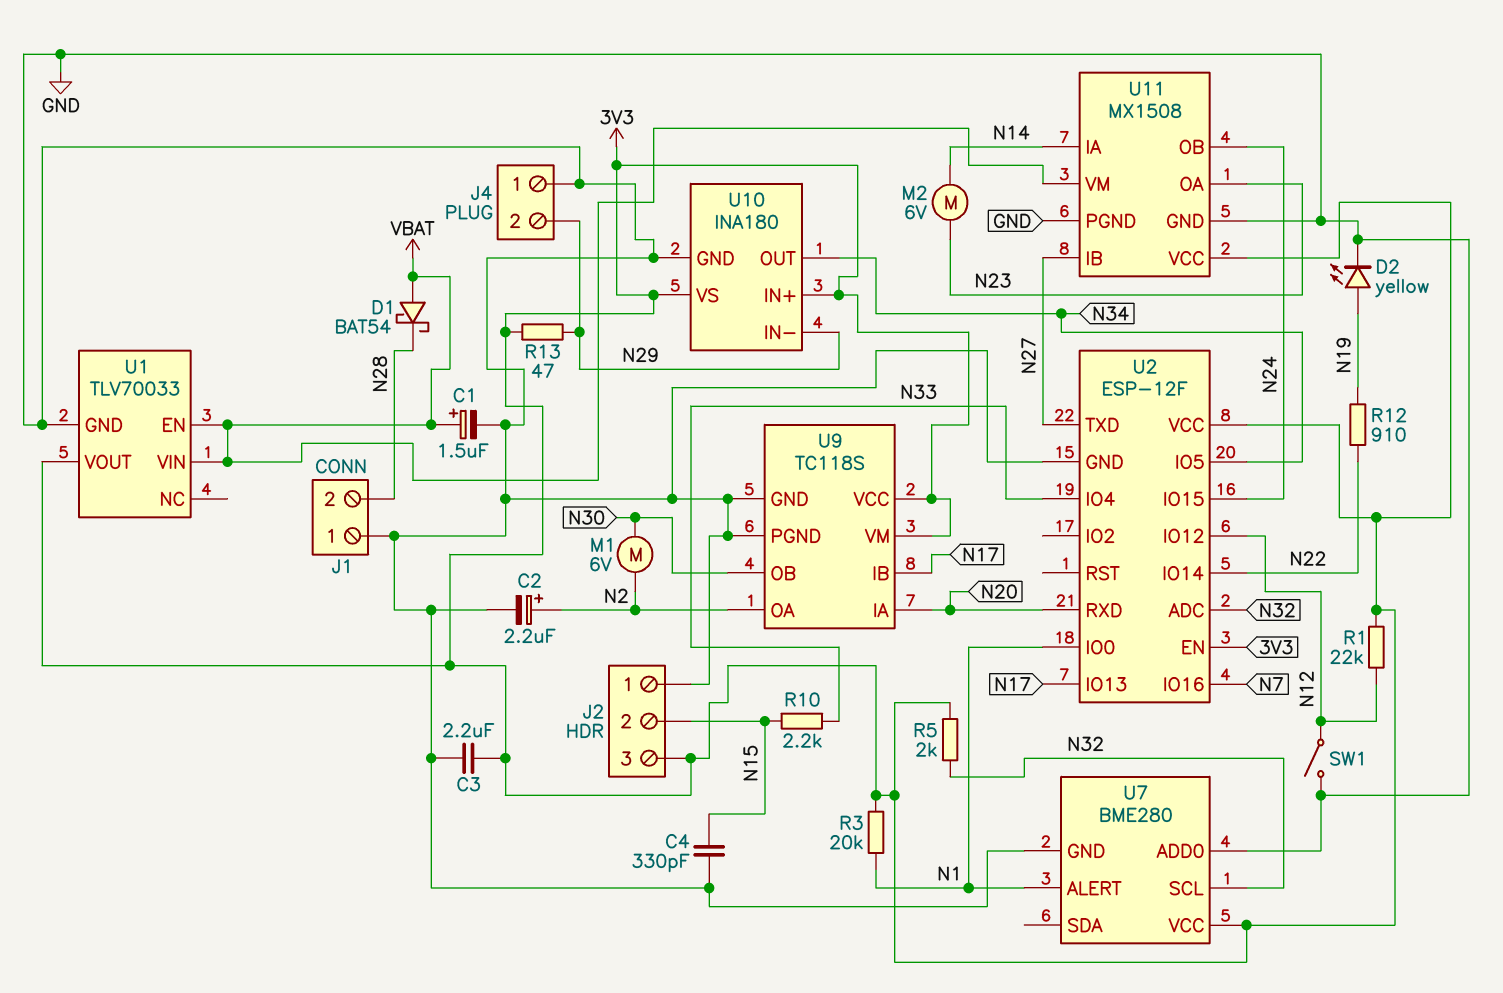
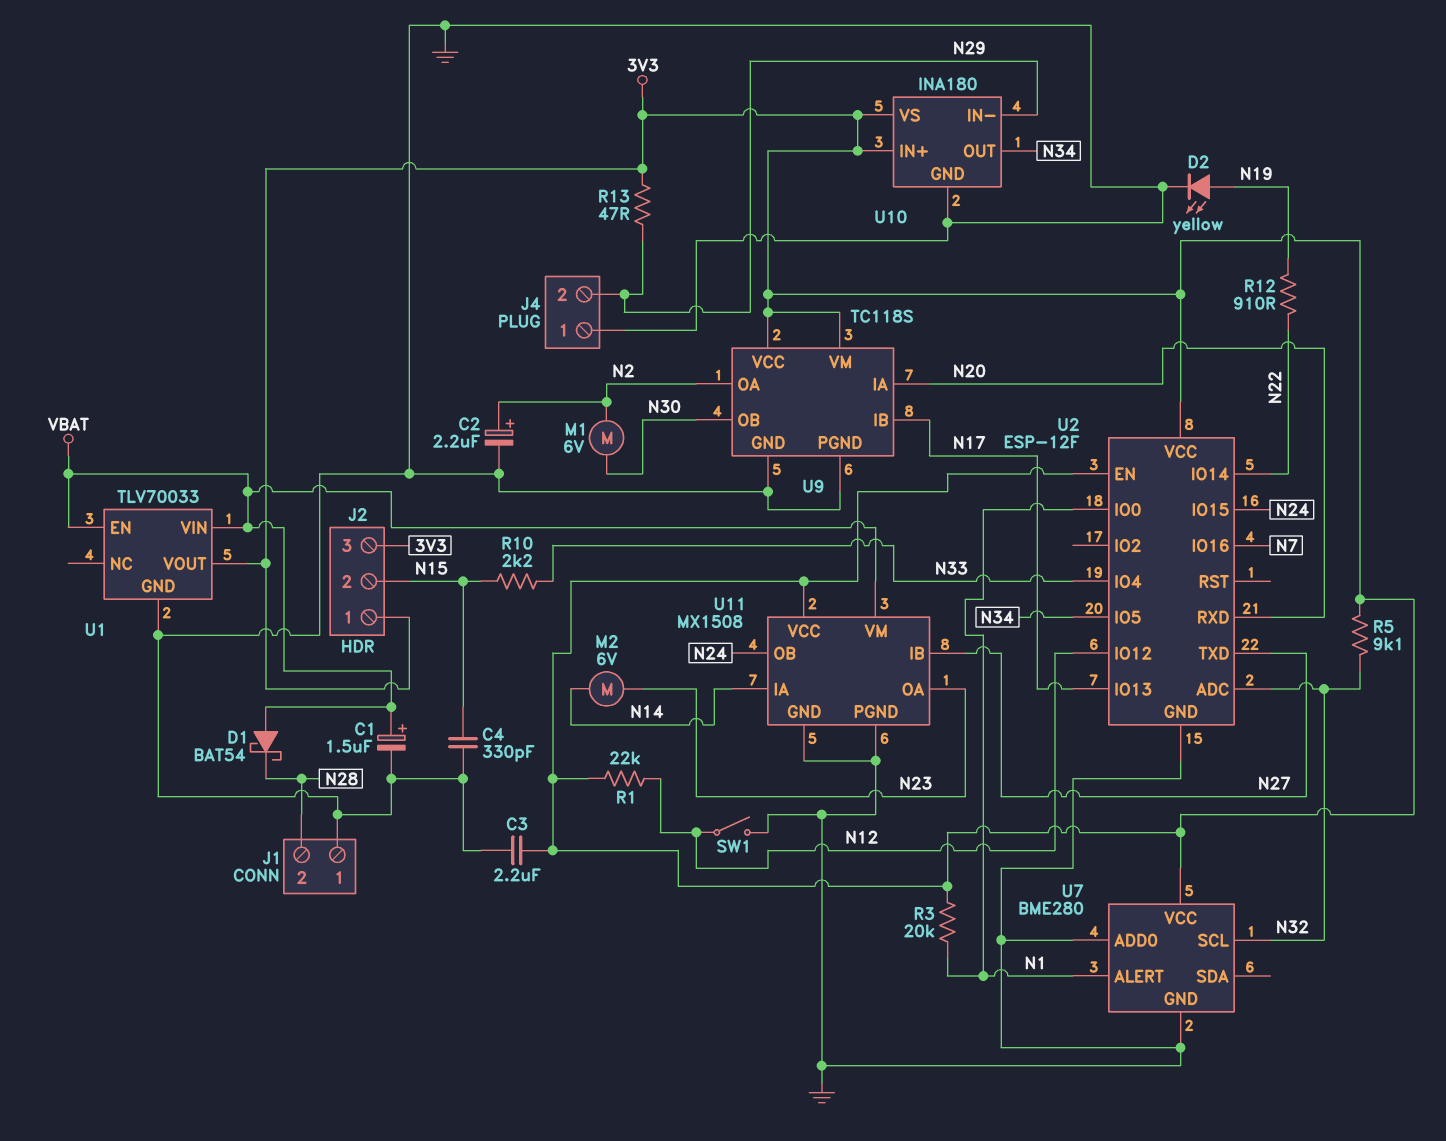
J2 pin 1: GND -> 3V3
R5: 2k (3V3, N32) -> 9.1k (3V3, N32)

